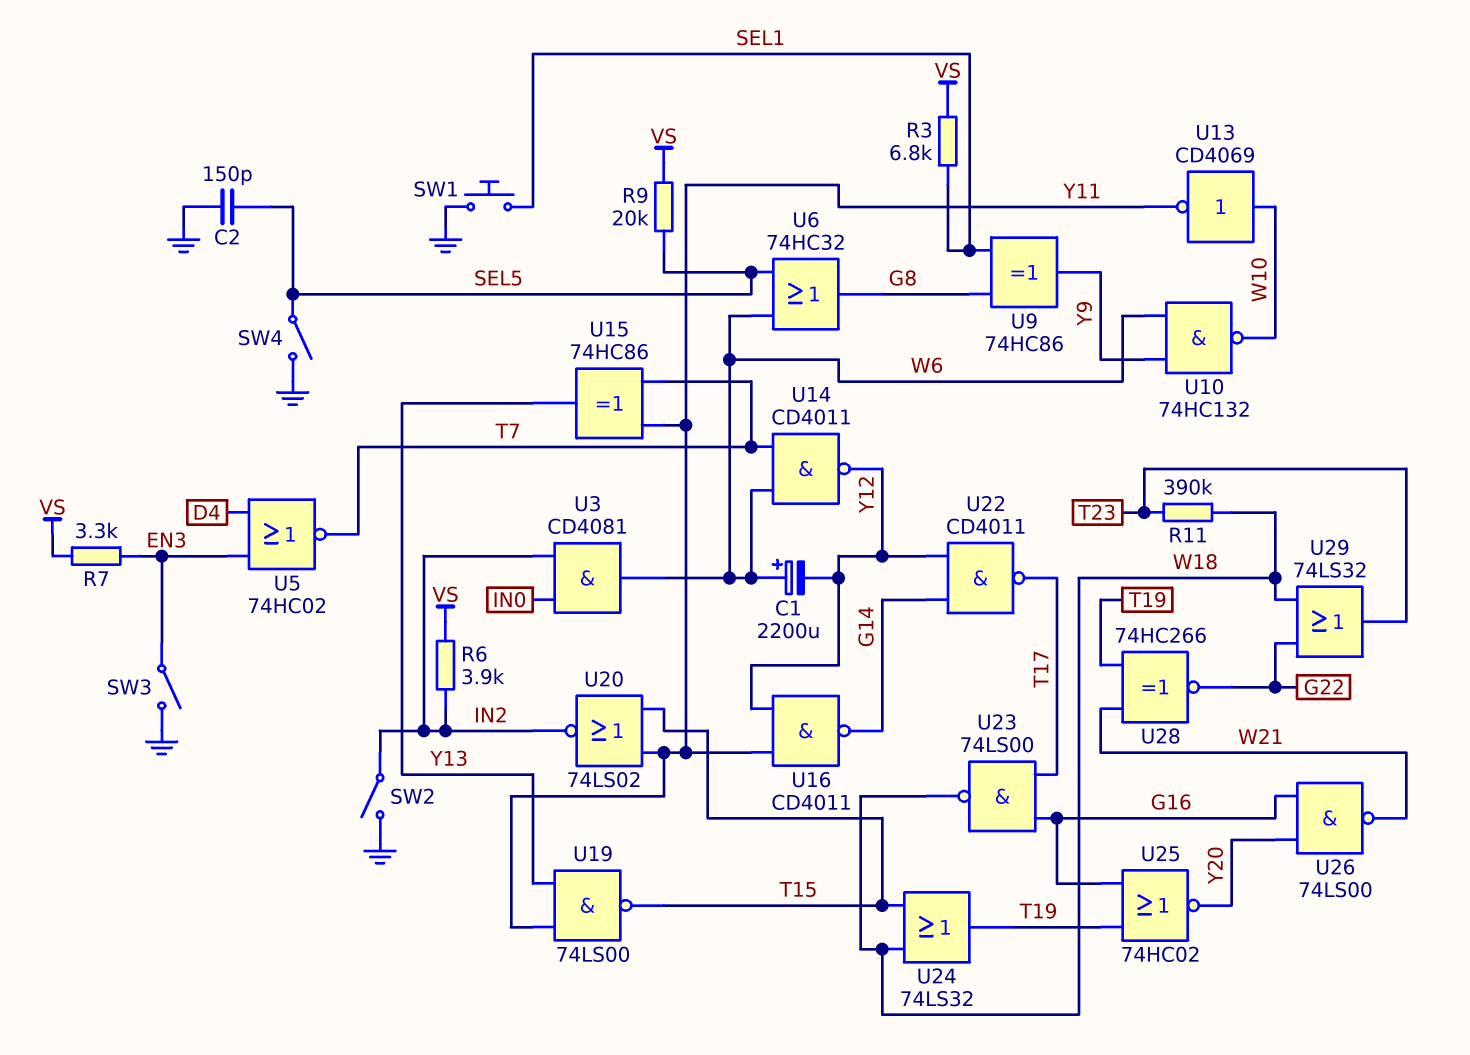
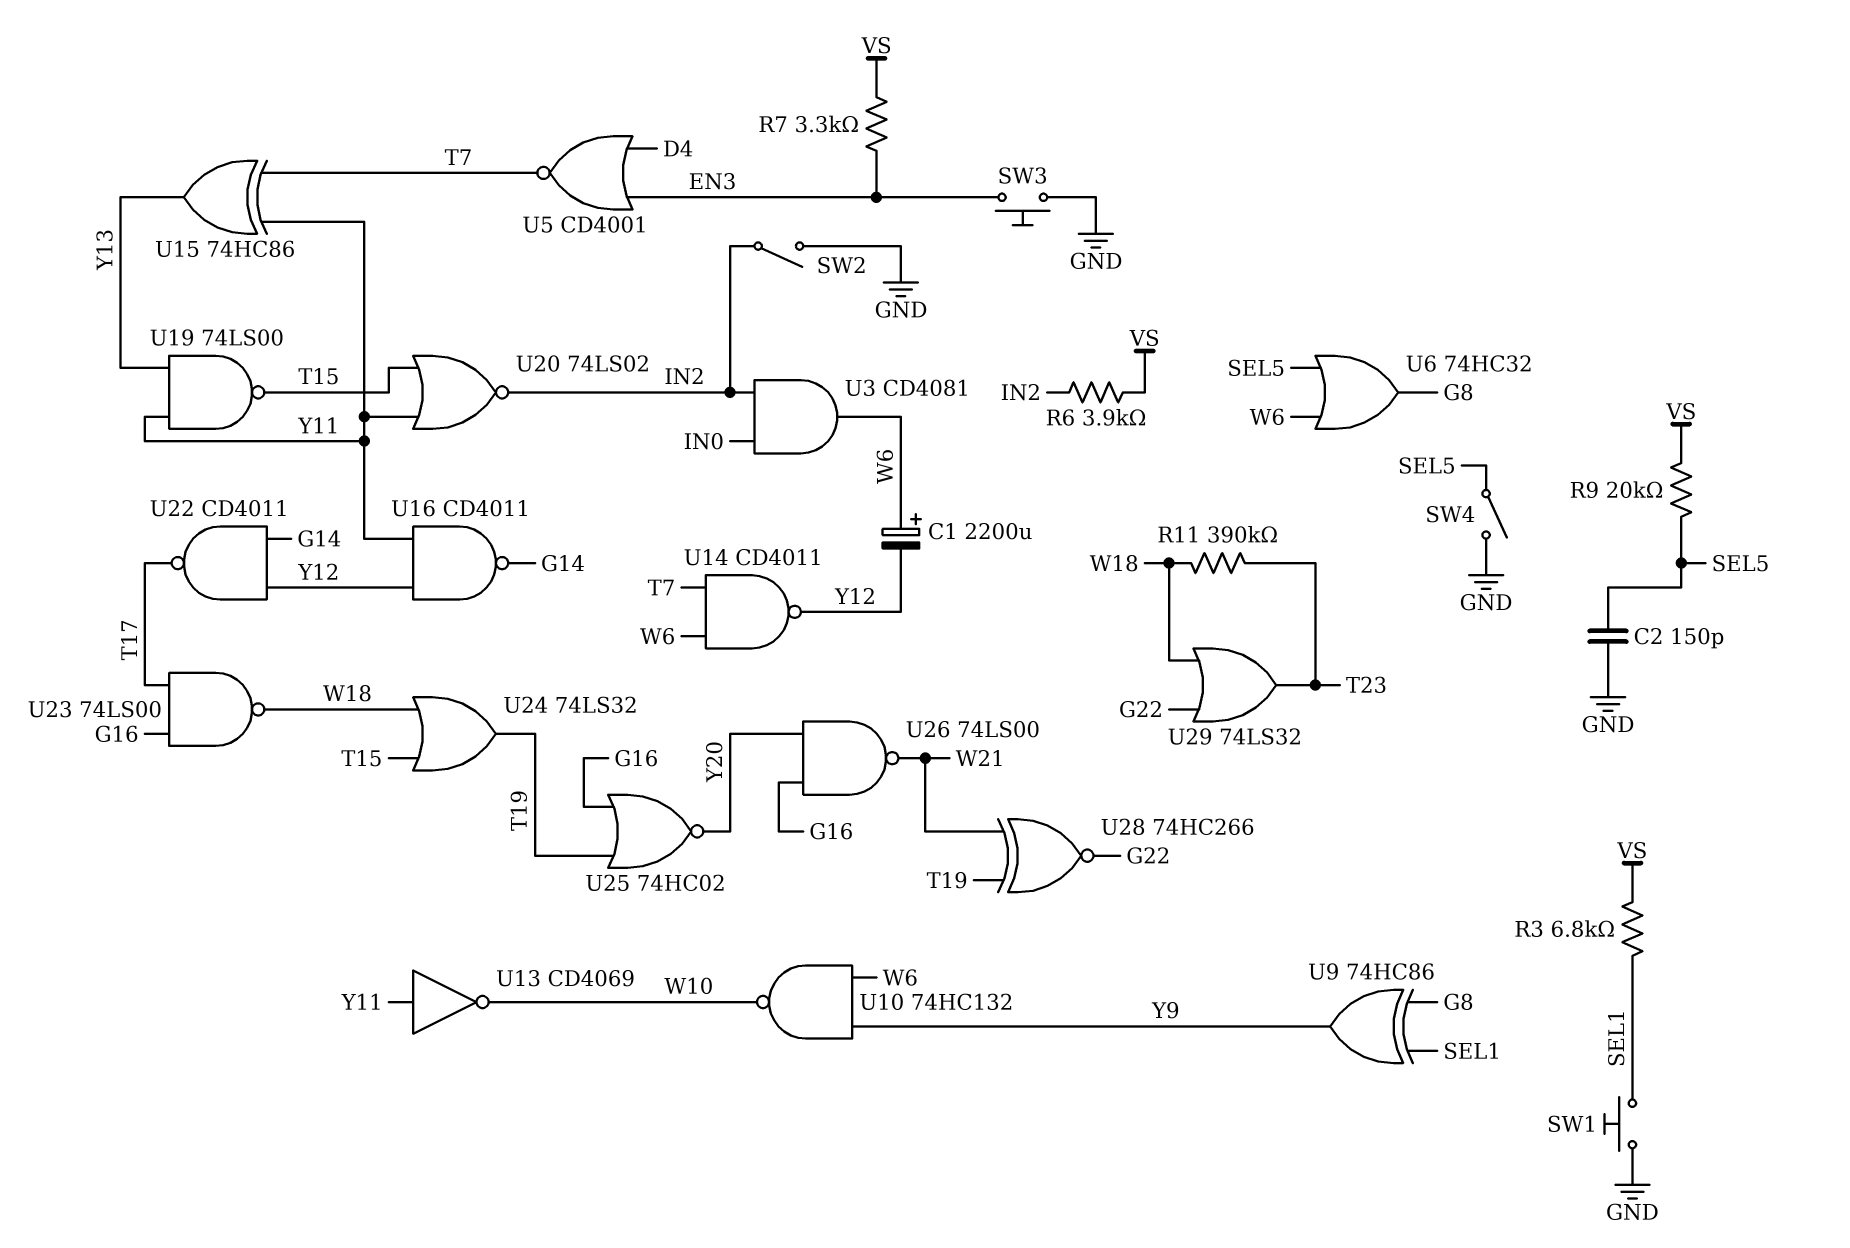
SW3: switch (EN3, GND) -> button (EN3, GND)
U5: NOR 74HC02 (in D4, in EN3, out T7) -> NOR CD4001 (in D4, in EN3, out T7)
U13: NOT CD4069 (in W10, out Y11) -> NOT CD4069 (in Y11, out W10)

